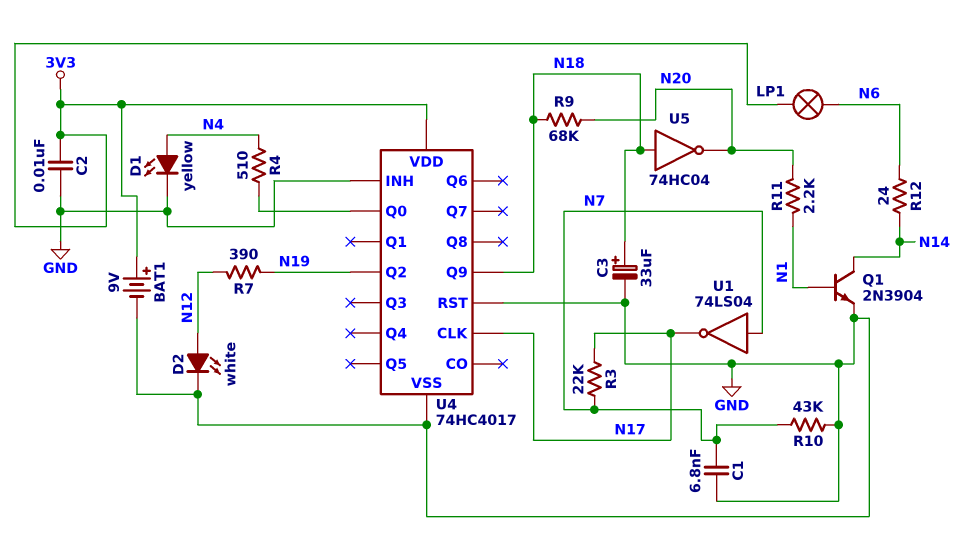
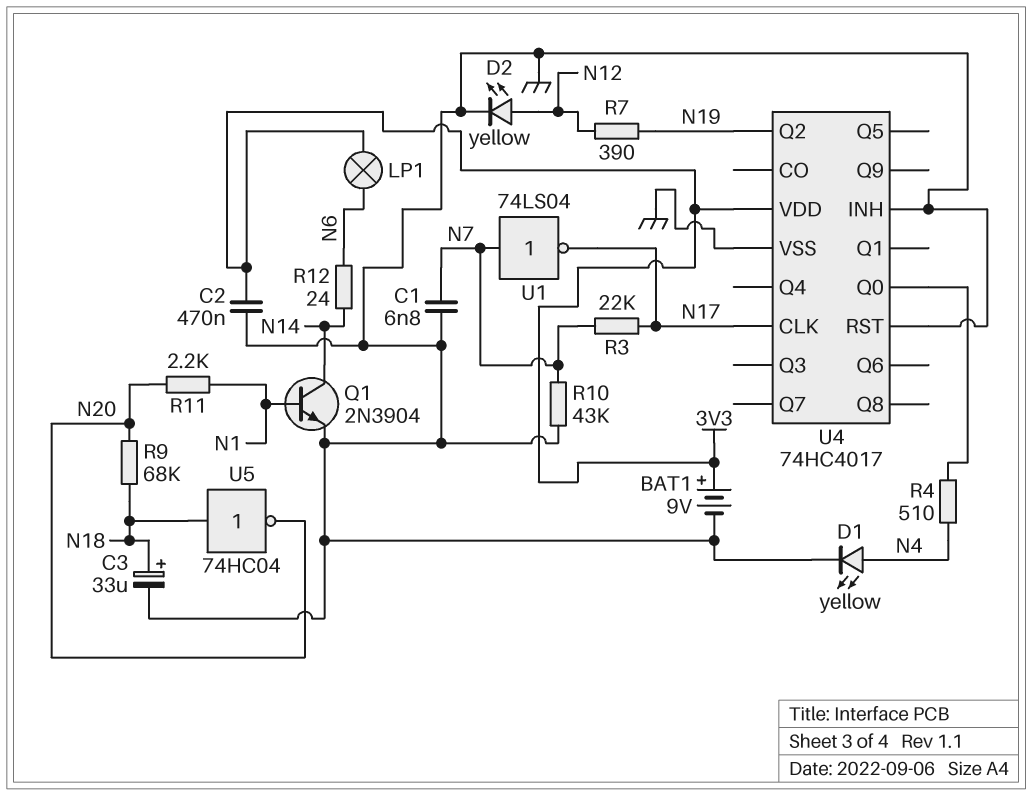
C2: 10nF (3V3, GND) -> 470nF (3V3, GND)
D2: LED white (A N12, K GND) -> LED yellow (A N12, K GND)
U4 pin Q9: N18 -> none

